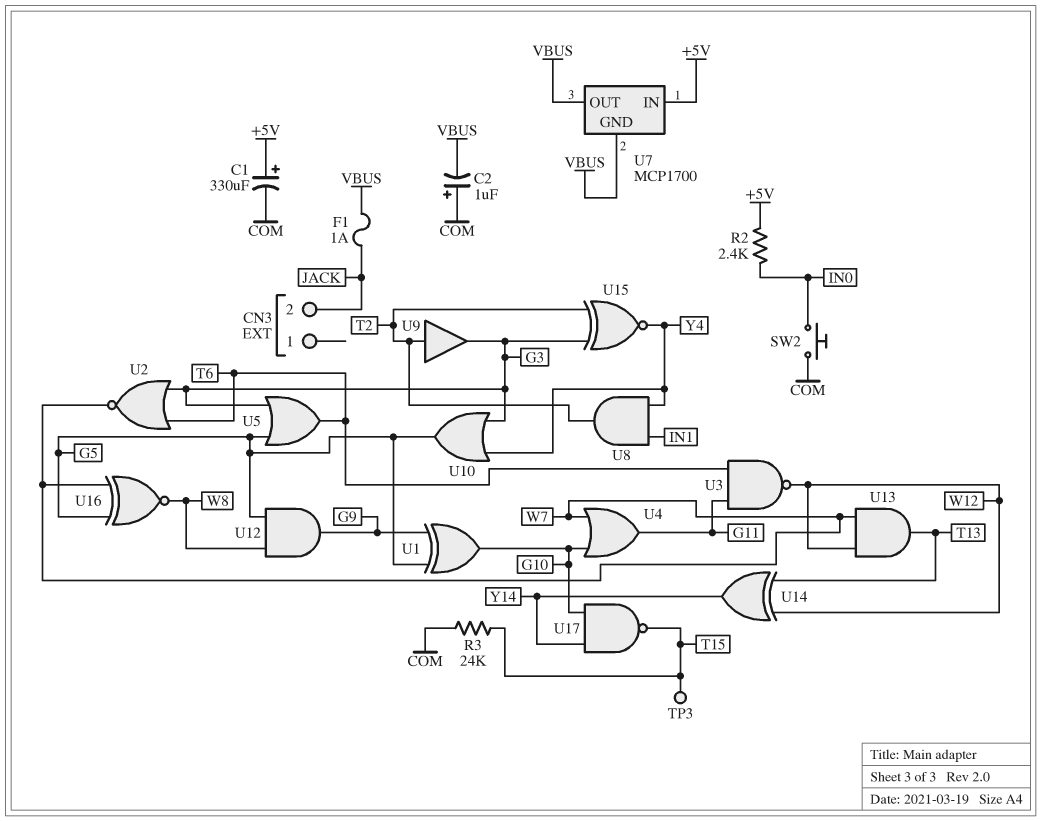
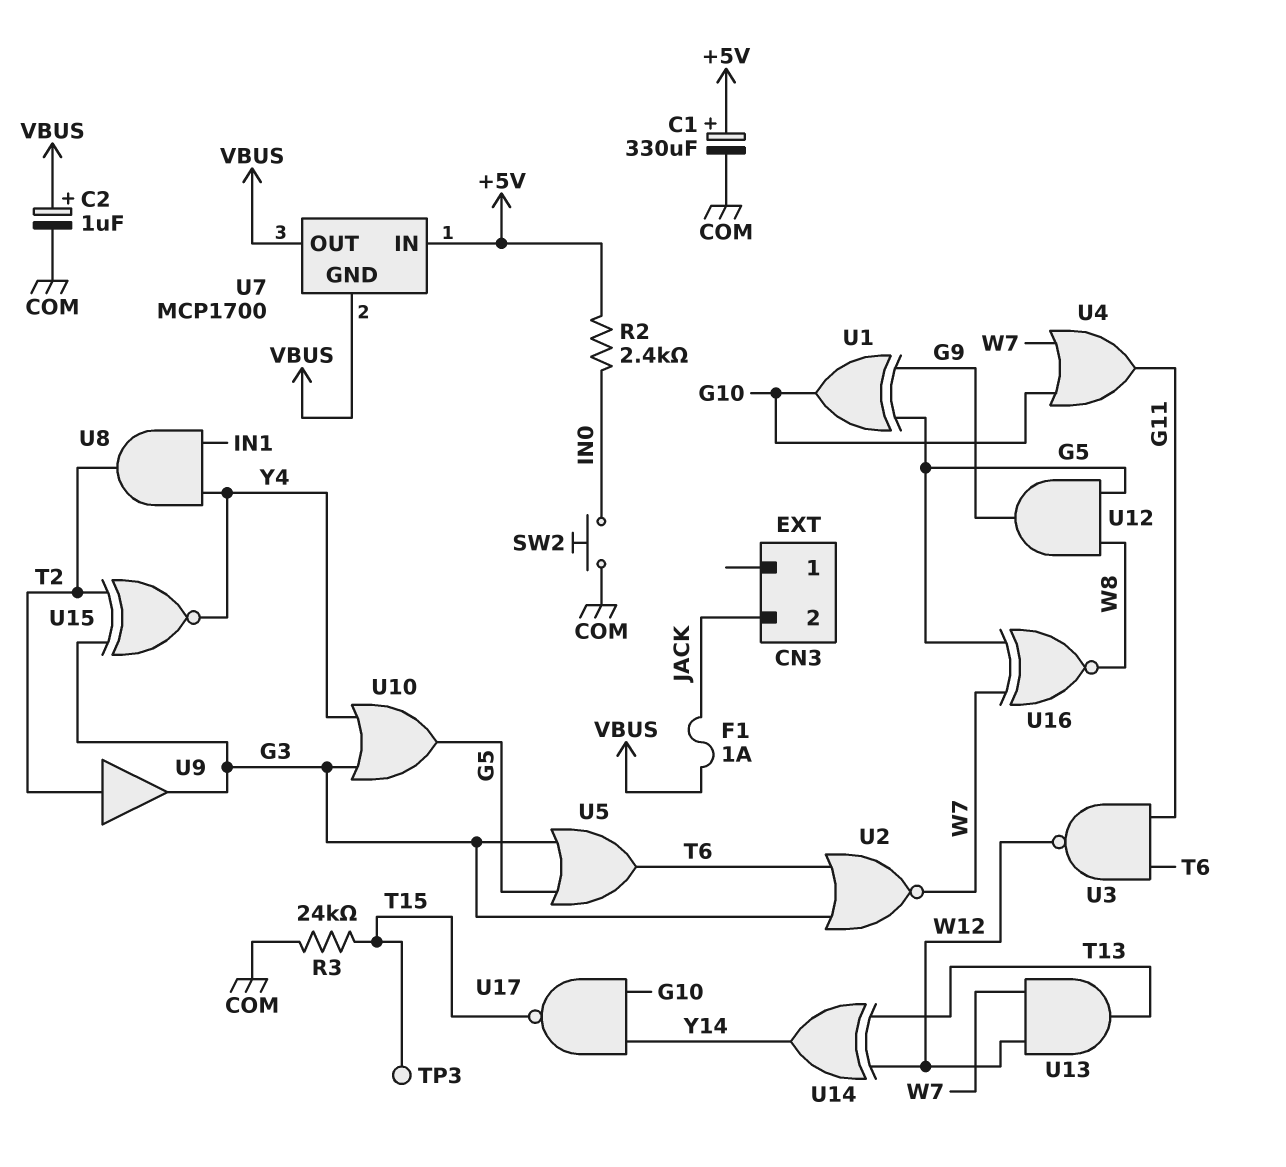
C2: 1uF (plus COM, minus VBUS) -> 1uF (plus VBUS, minus COM)

